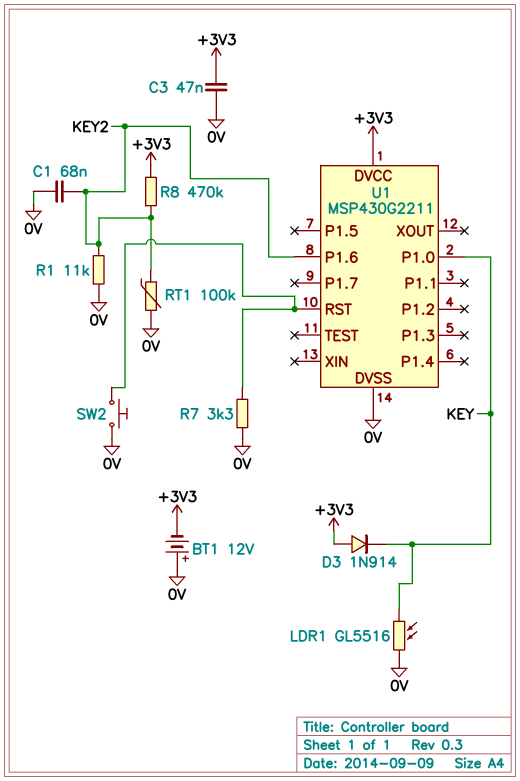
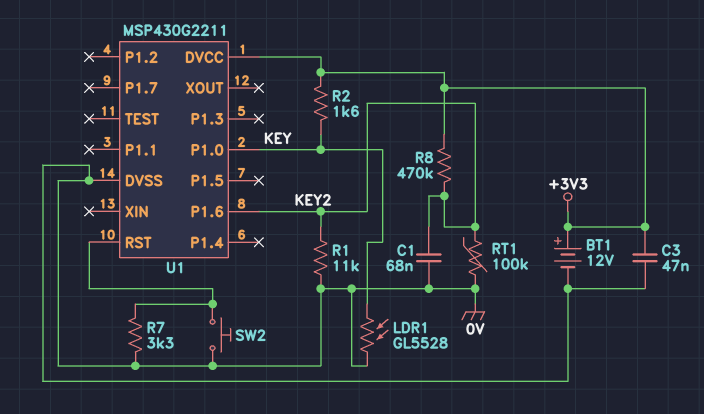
BT1: 12V (plus 0V, minus +3V3) -> 12V (plus +3V3, minus 0V)
D3: diode 1N914 (A +3V3, K KEY) -> none
LDR1: GL5516 (0V, KEY) -> GL5528 (0V, KEY)
R2: none -> 1.6k (+3V3, KEY)

